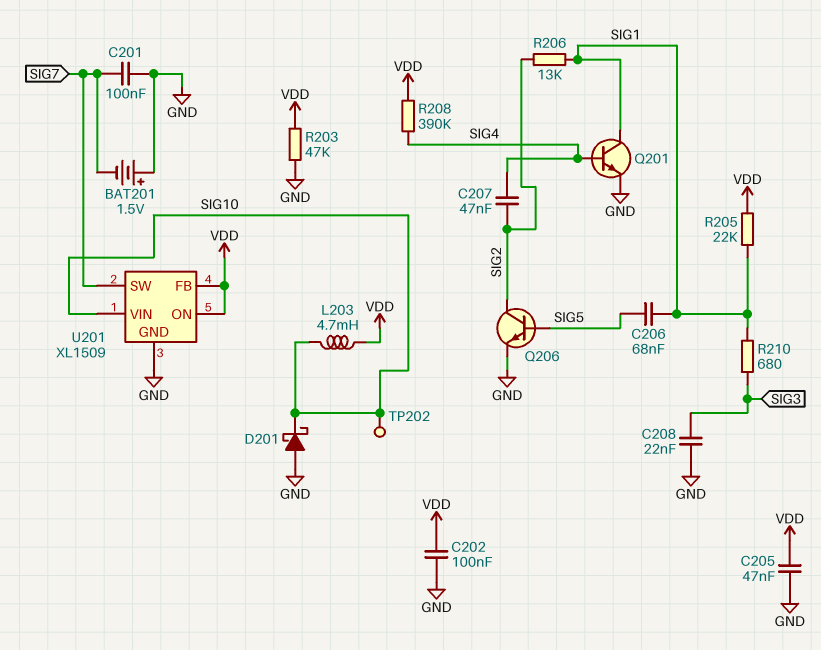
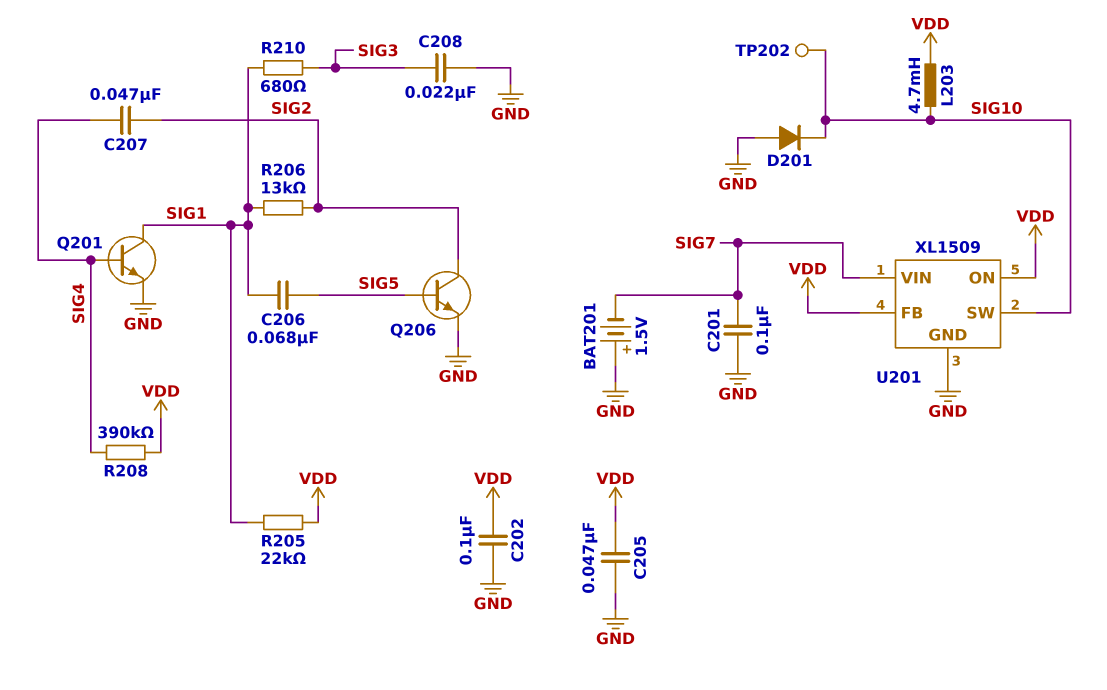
D201: schottky (A GND, K SIG10) -> diode (A GND, K SIG10)
R203: 47k (GND, VDD) -> none
U201 pin SW: SIG7 -> SIG10
U201 pin VIN: SIG10 -> SIG7

